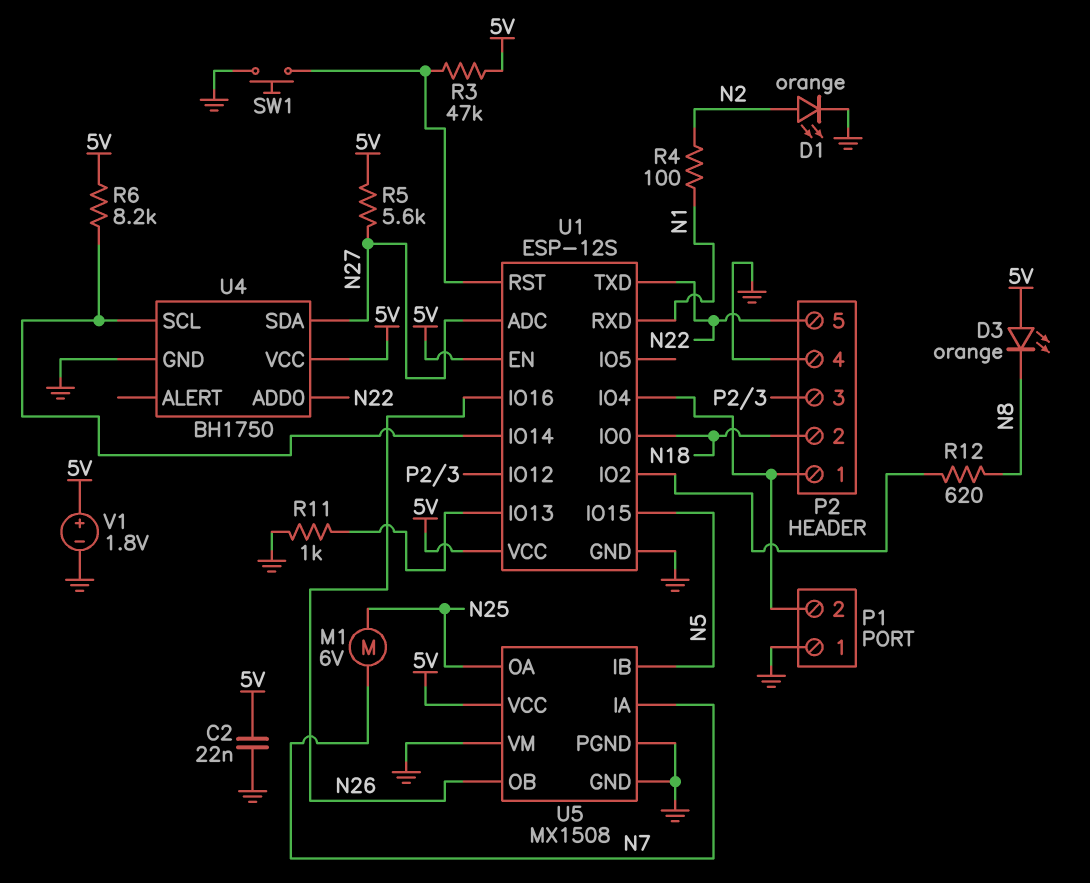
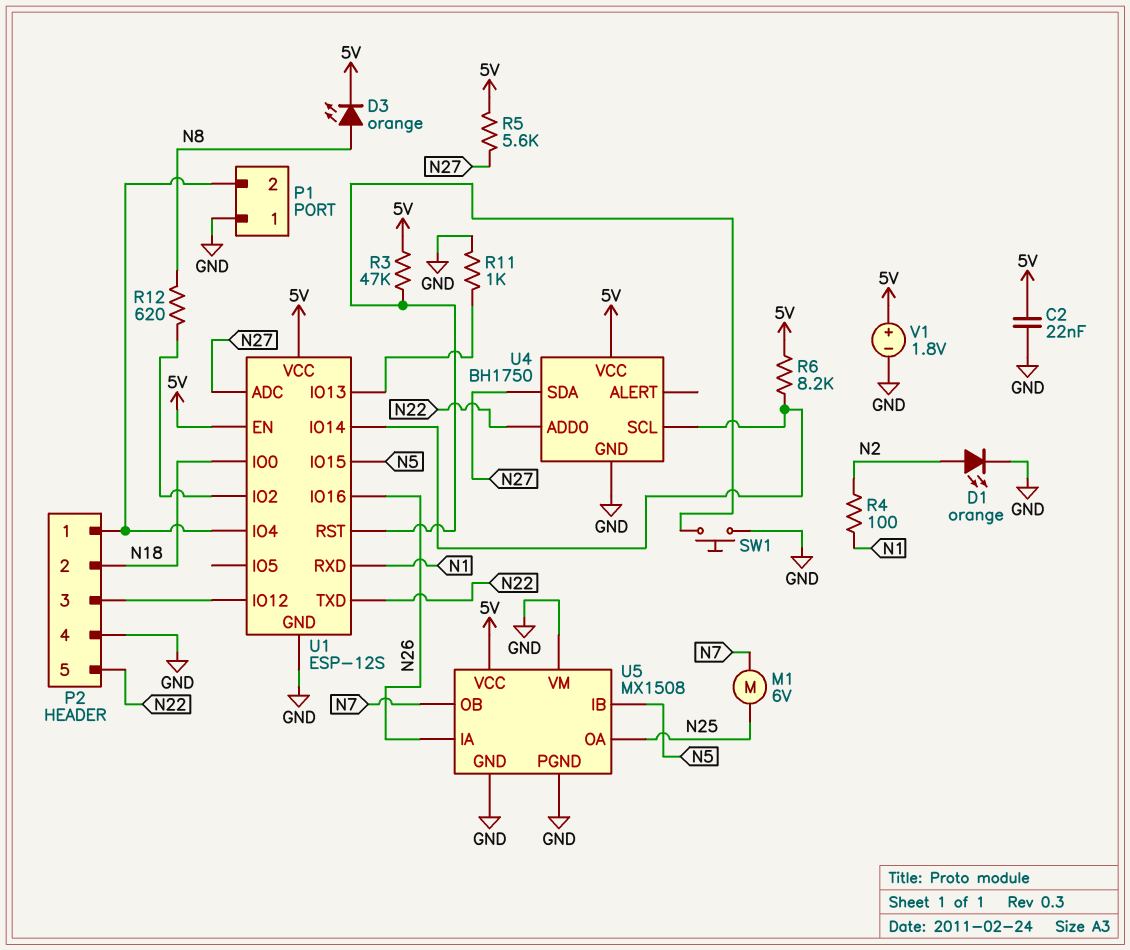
D3: LED orange (A 5V, K N8) -> LED orange (A N8, K 5V)
U5 pin IA: N7 -> N26
U5 pin OB: N26 -> N7

